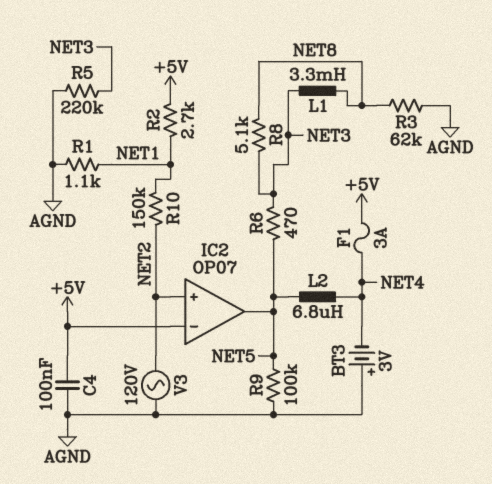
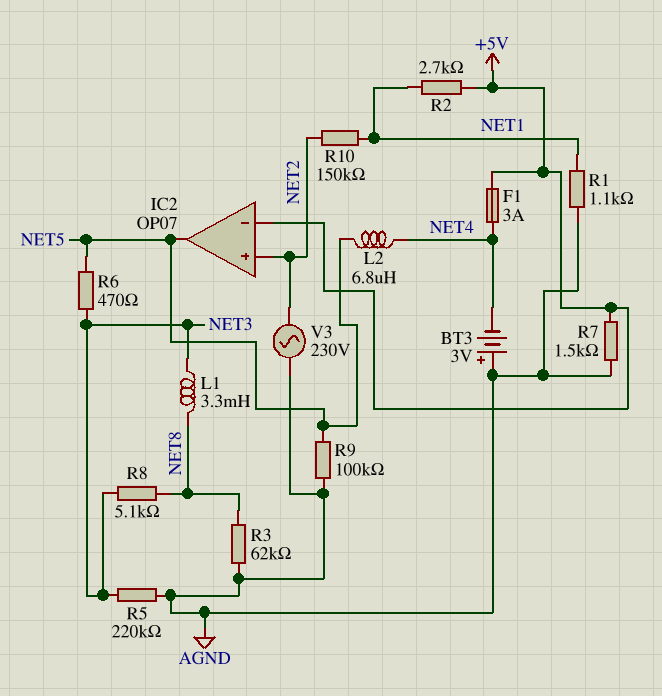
C4: 100nF (+5V, AGND) -> none
R7: none -> 1.5k (+5V, AGND)
V3: AC 120V (AGND, NET2) -> AC 230V (AGND, NET2)

